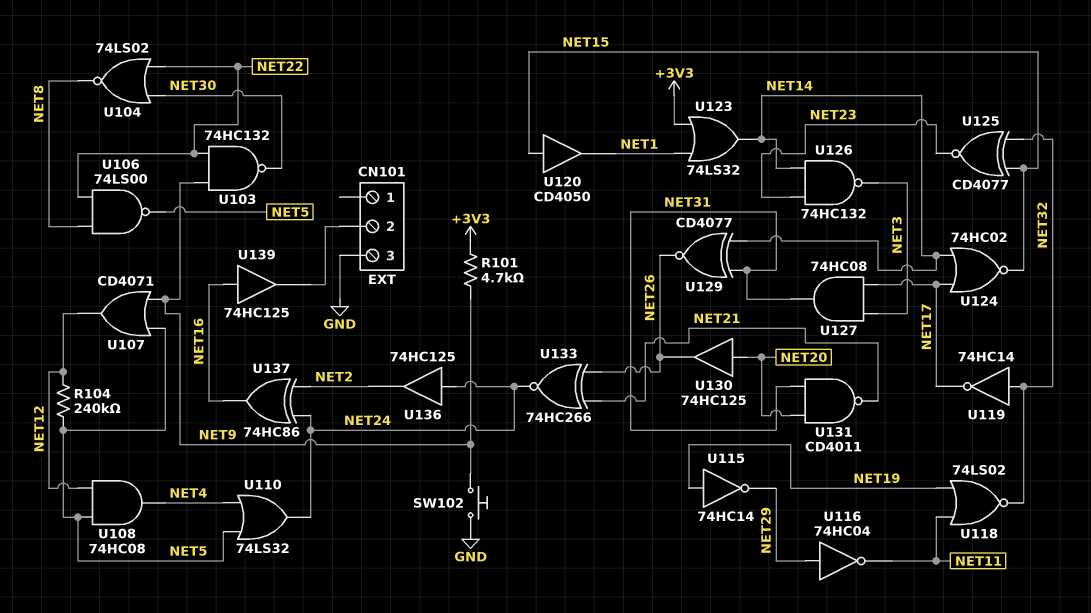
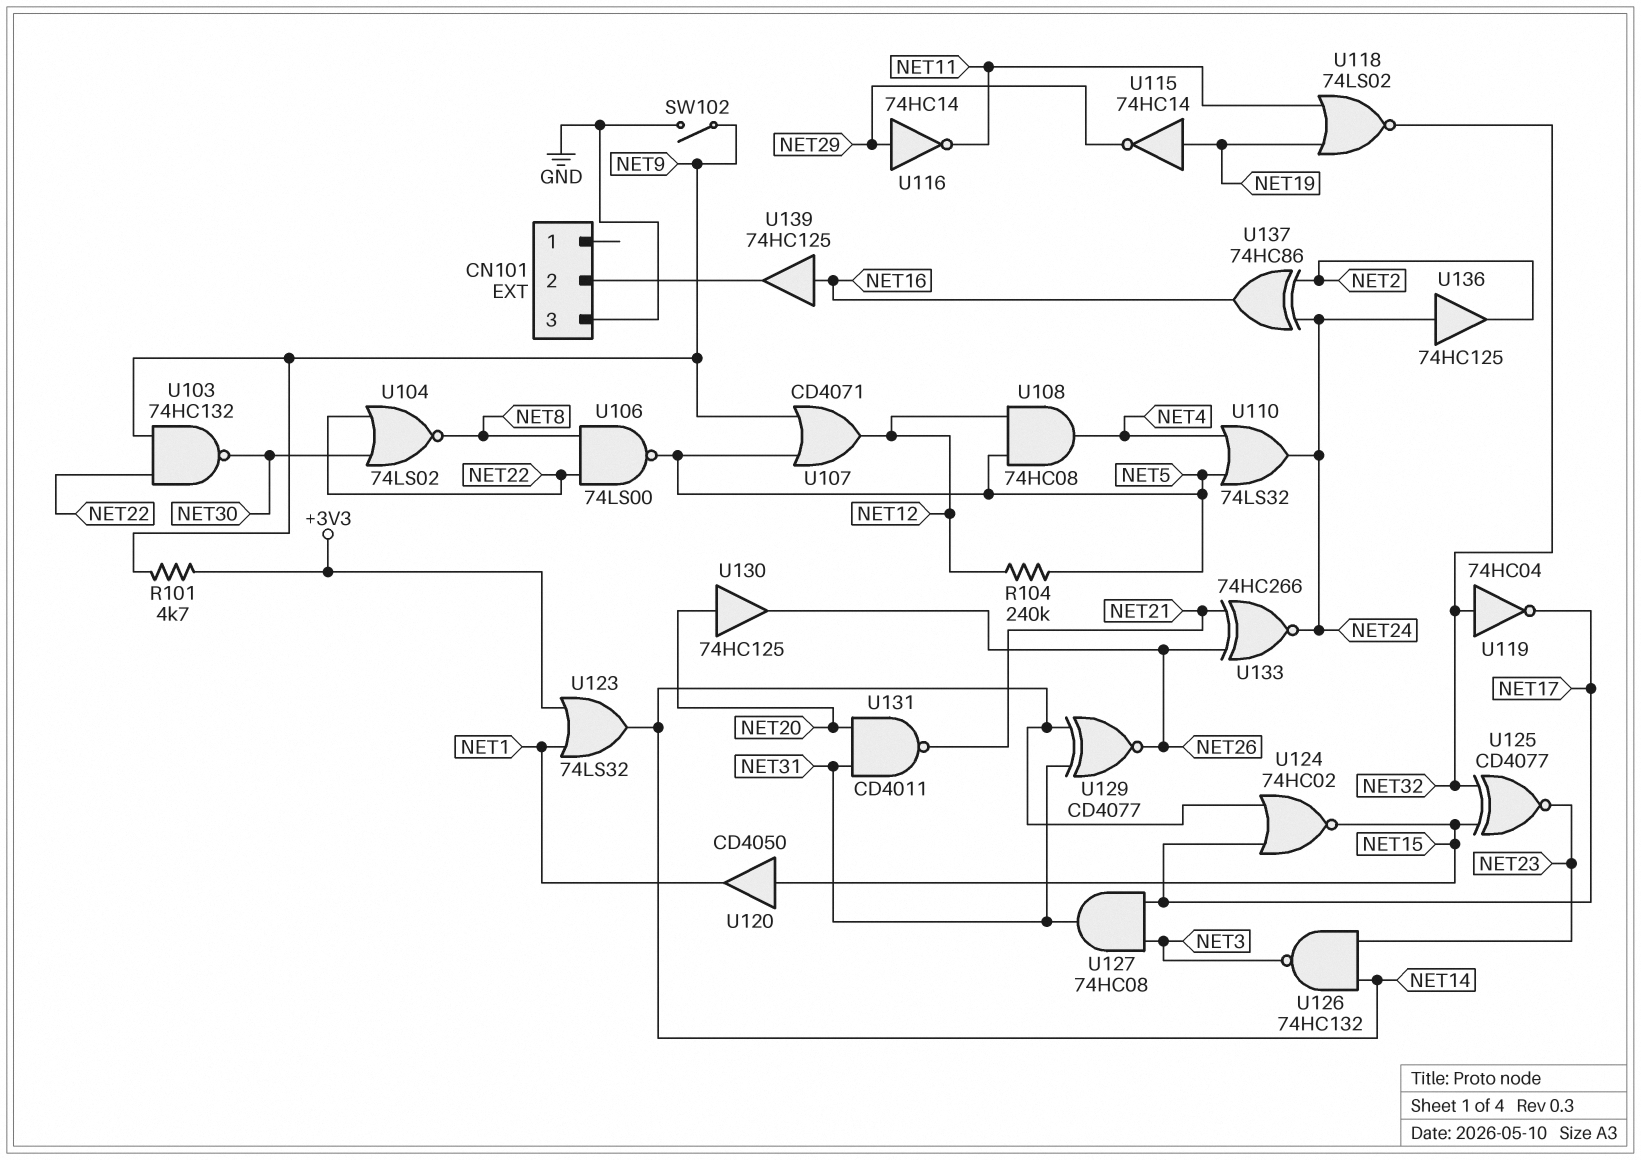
SW102: button (GND, NET9) -> switch (GND, NET9)
U116: NOT 74HC04 (in NET29, out NET11) -> NOT 74HC14 (in NET29, out NET11)
U119: NOT 74HC14 (in NET32, out NET17) -> NOT 74HC04 (in NET32, out NET17)

